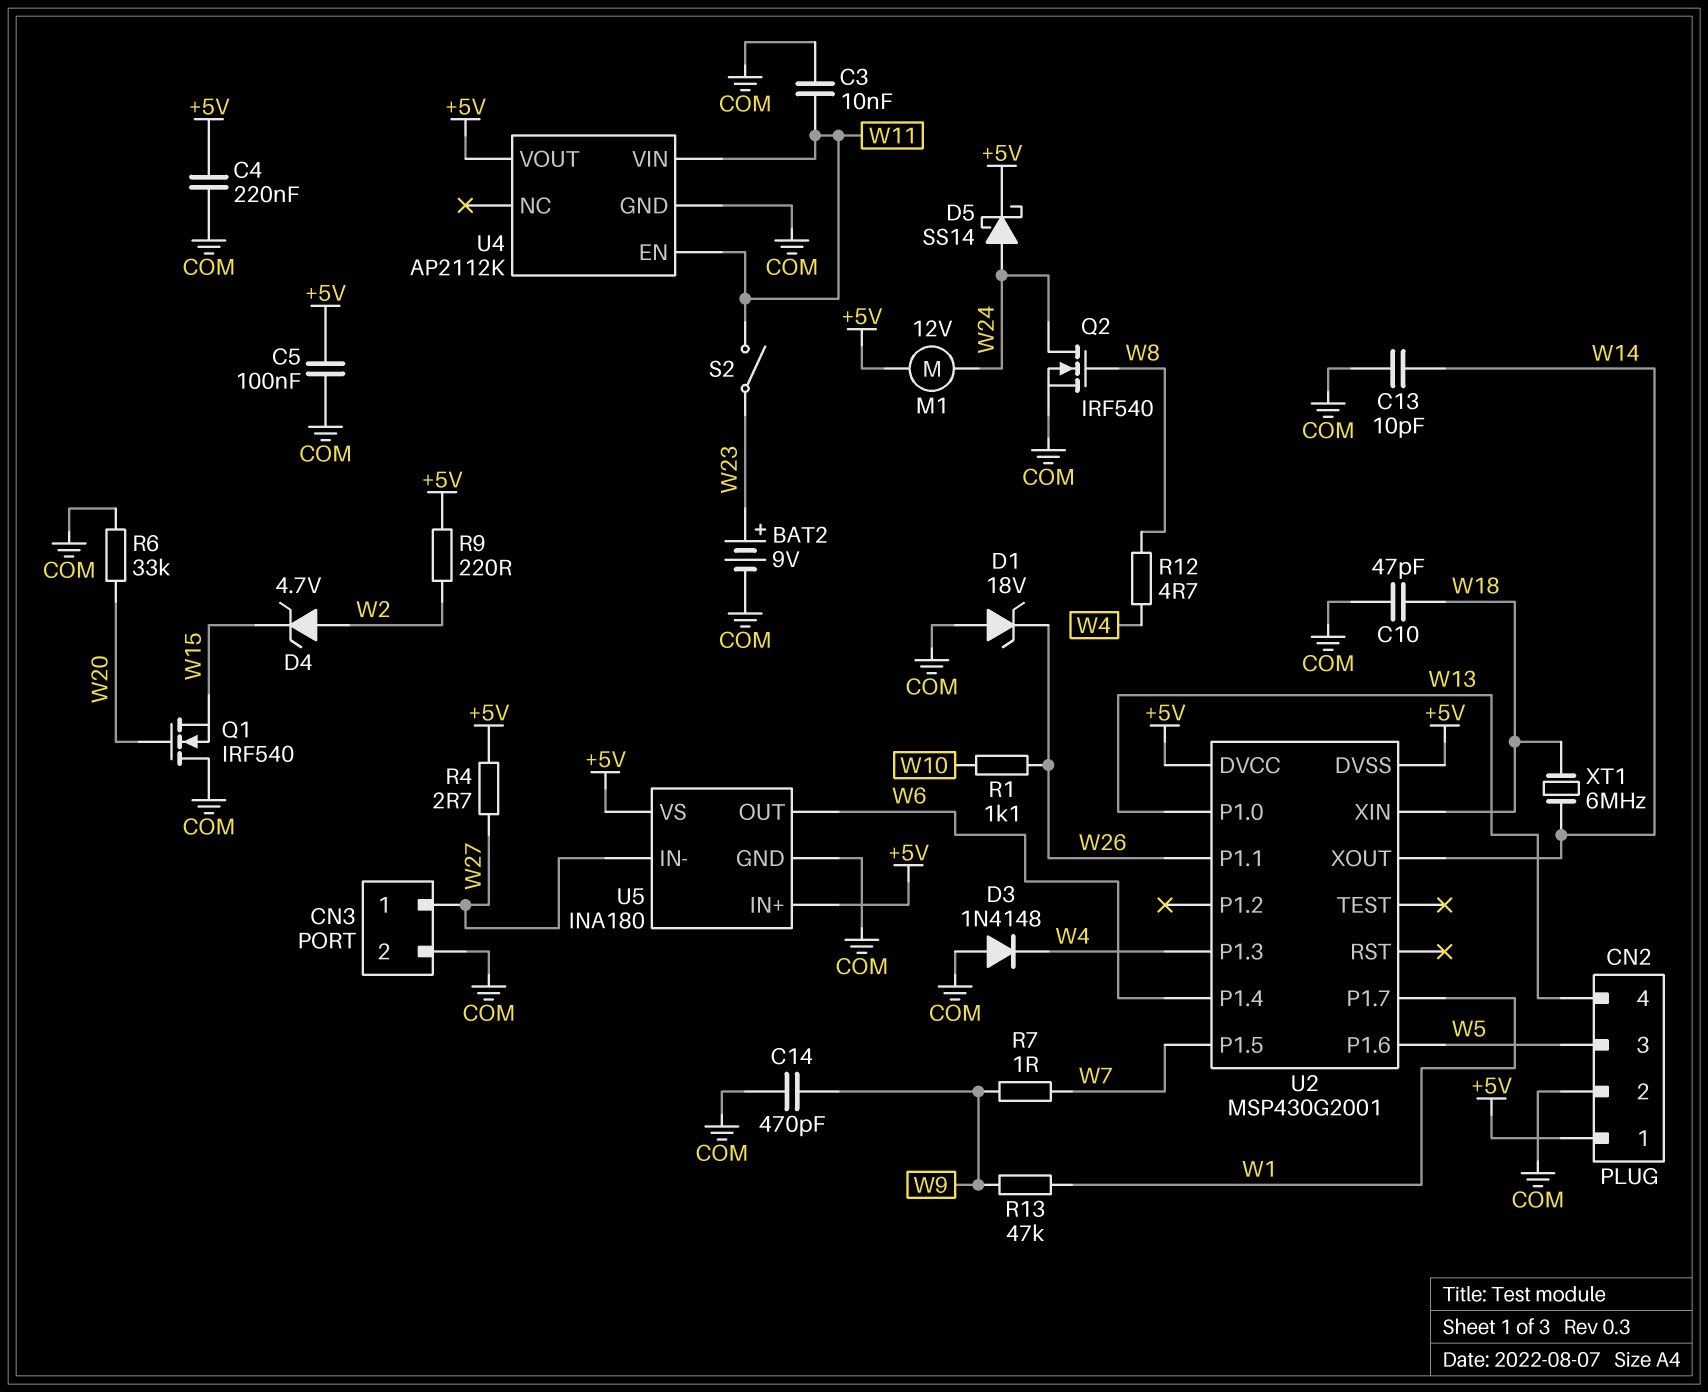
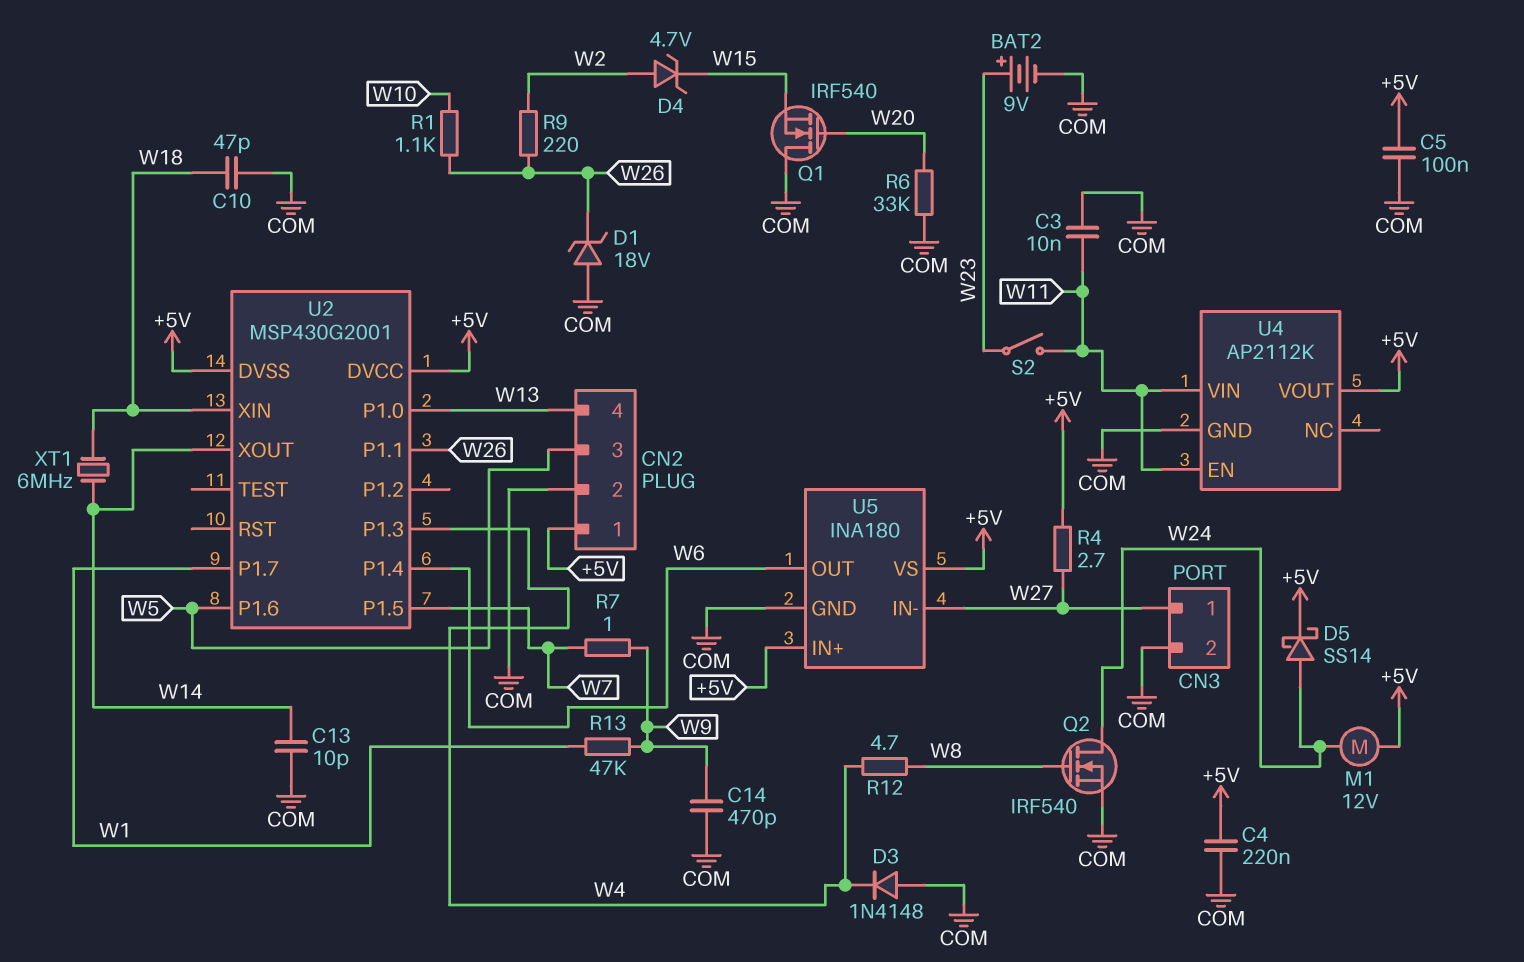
R9: 220 (+5V, W2) -> 220 (W2, W26)

